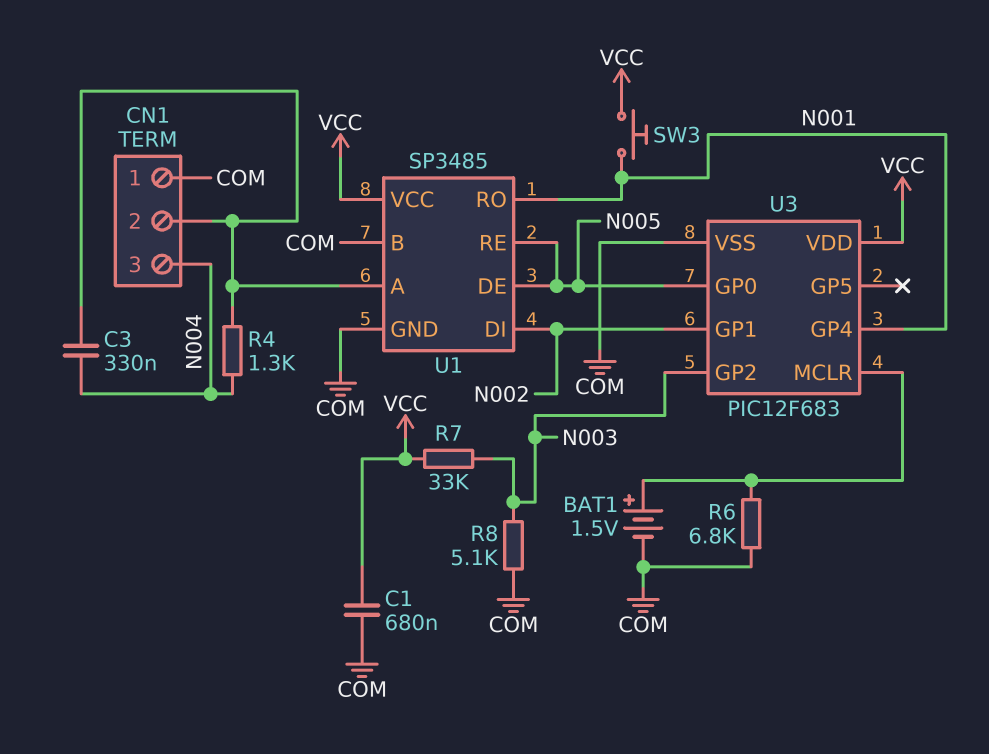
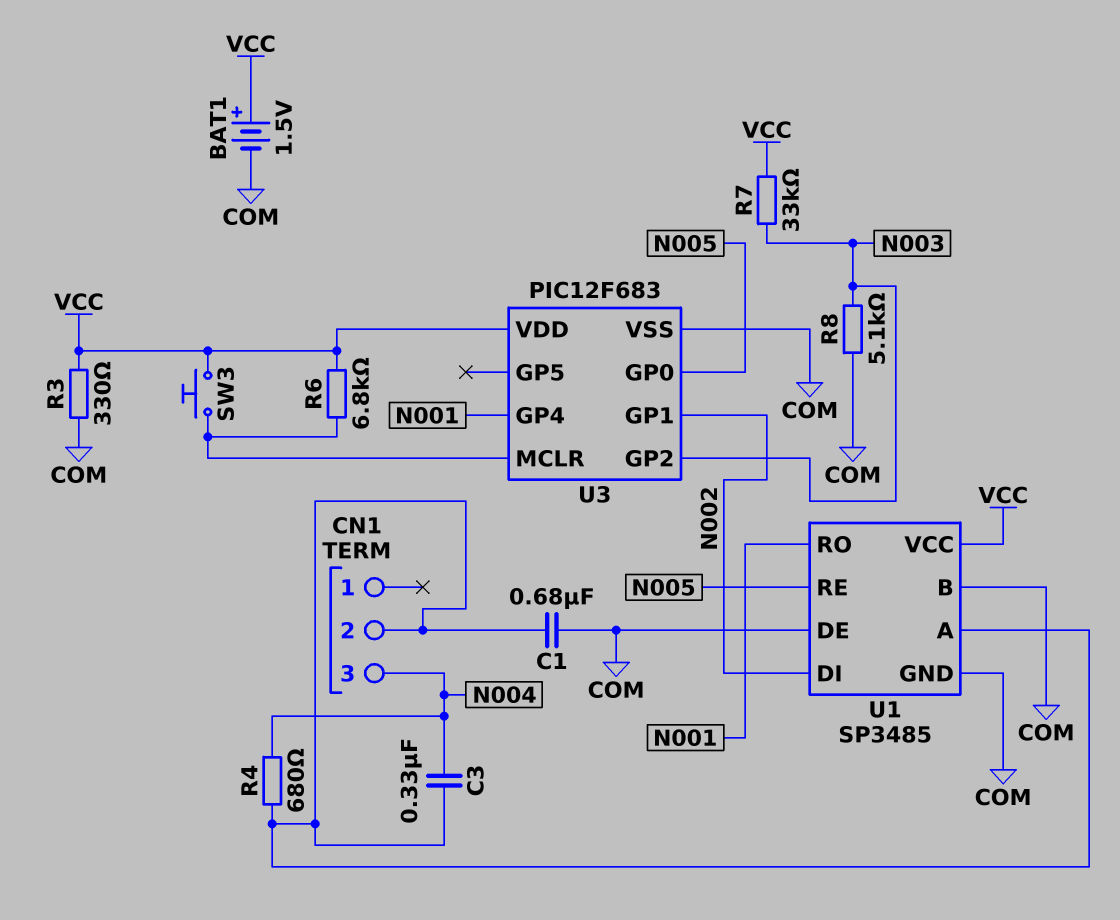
BAT1: 1.5V (plus U3/MCLR, minus COM) -> 1.5V (plus VCC, minus COM)
C1: 680nF (COM, VCC) -> 680nF (CN1/2, COM)
CN1 pin 1: COM -> none
R3: none -> 330 (COM, VCC)
R4: 1.3k (CN1/2, N004) -> 680 (CN1/2, N004)
R6: 6.8k (COM, U3/MCLR) -> 6.8k (U3/MCLR, VCC)
SW3: button (N001, VCC) -> button (U3/MCLR, VCC)
U1 pin DE: N005 -> COM

